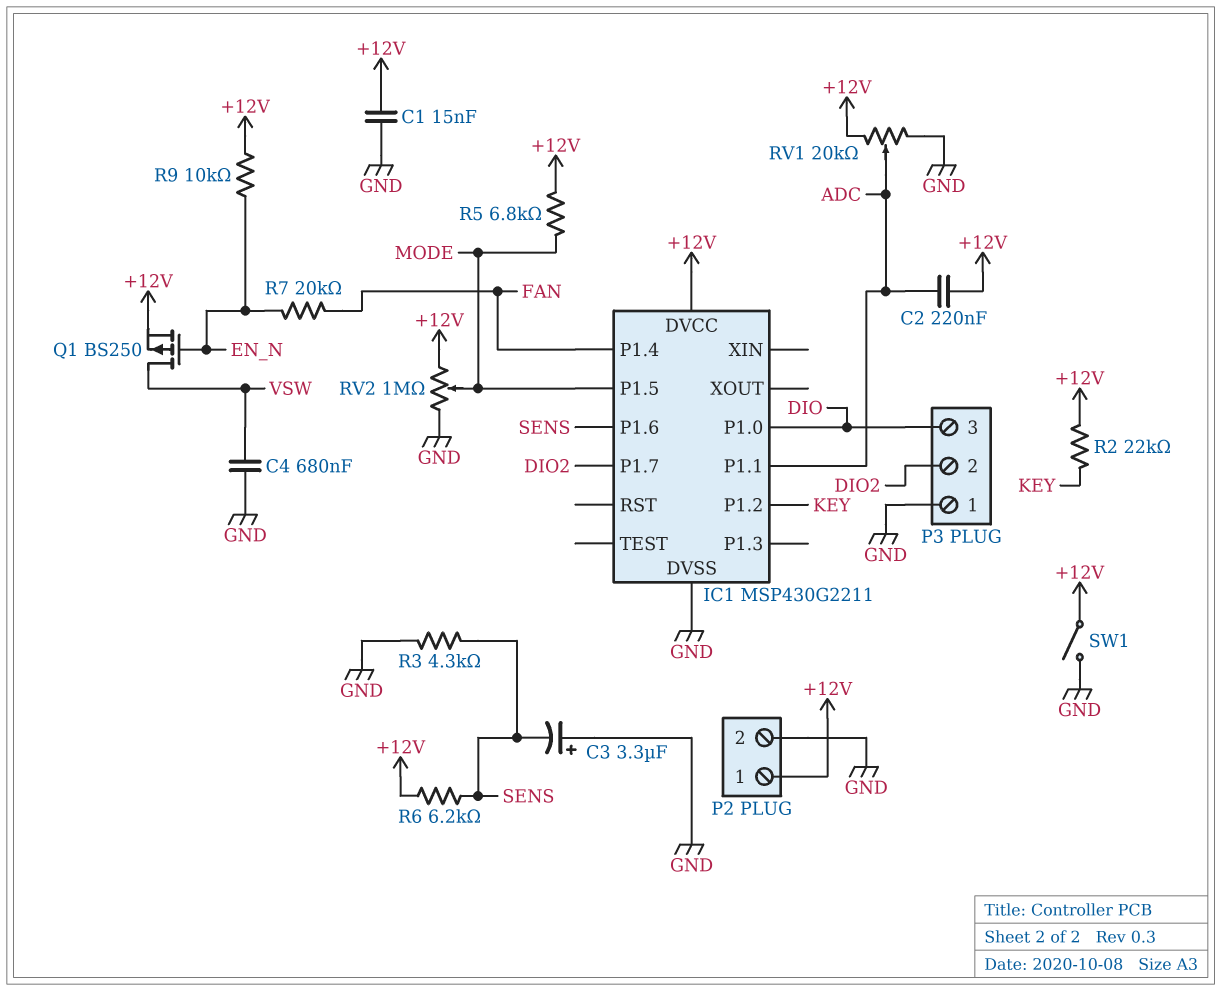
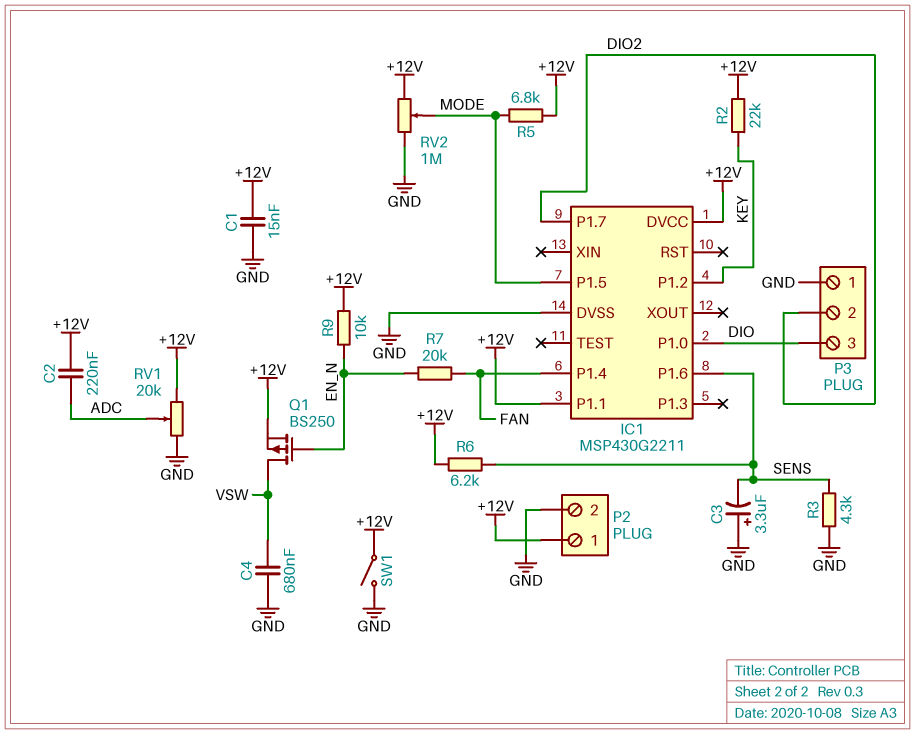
IC1 pin P1.1: ADC -> +12V

